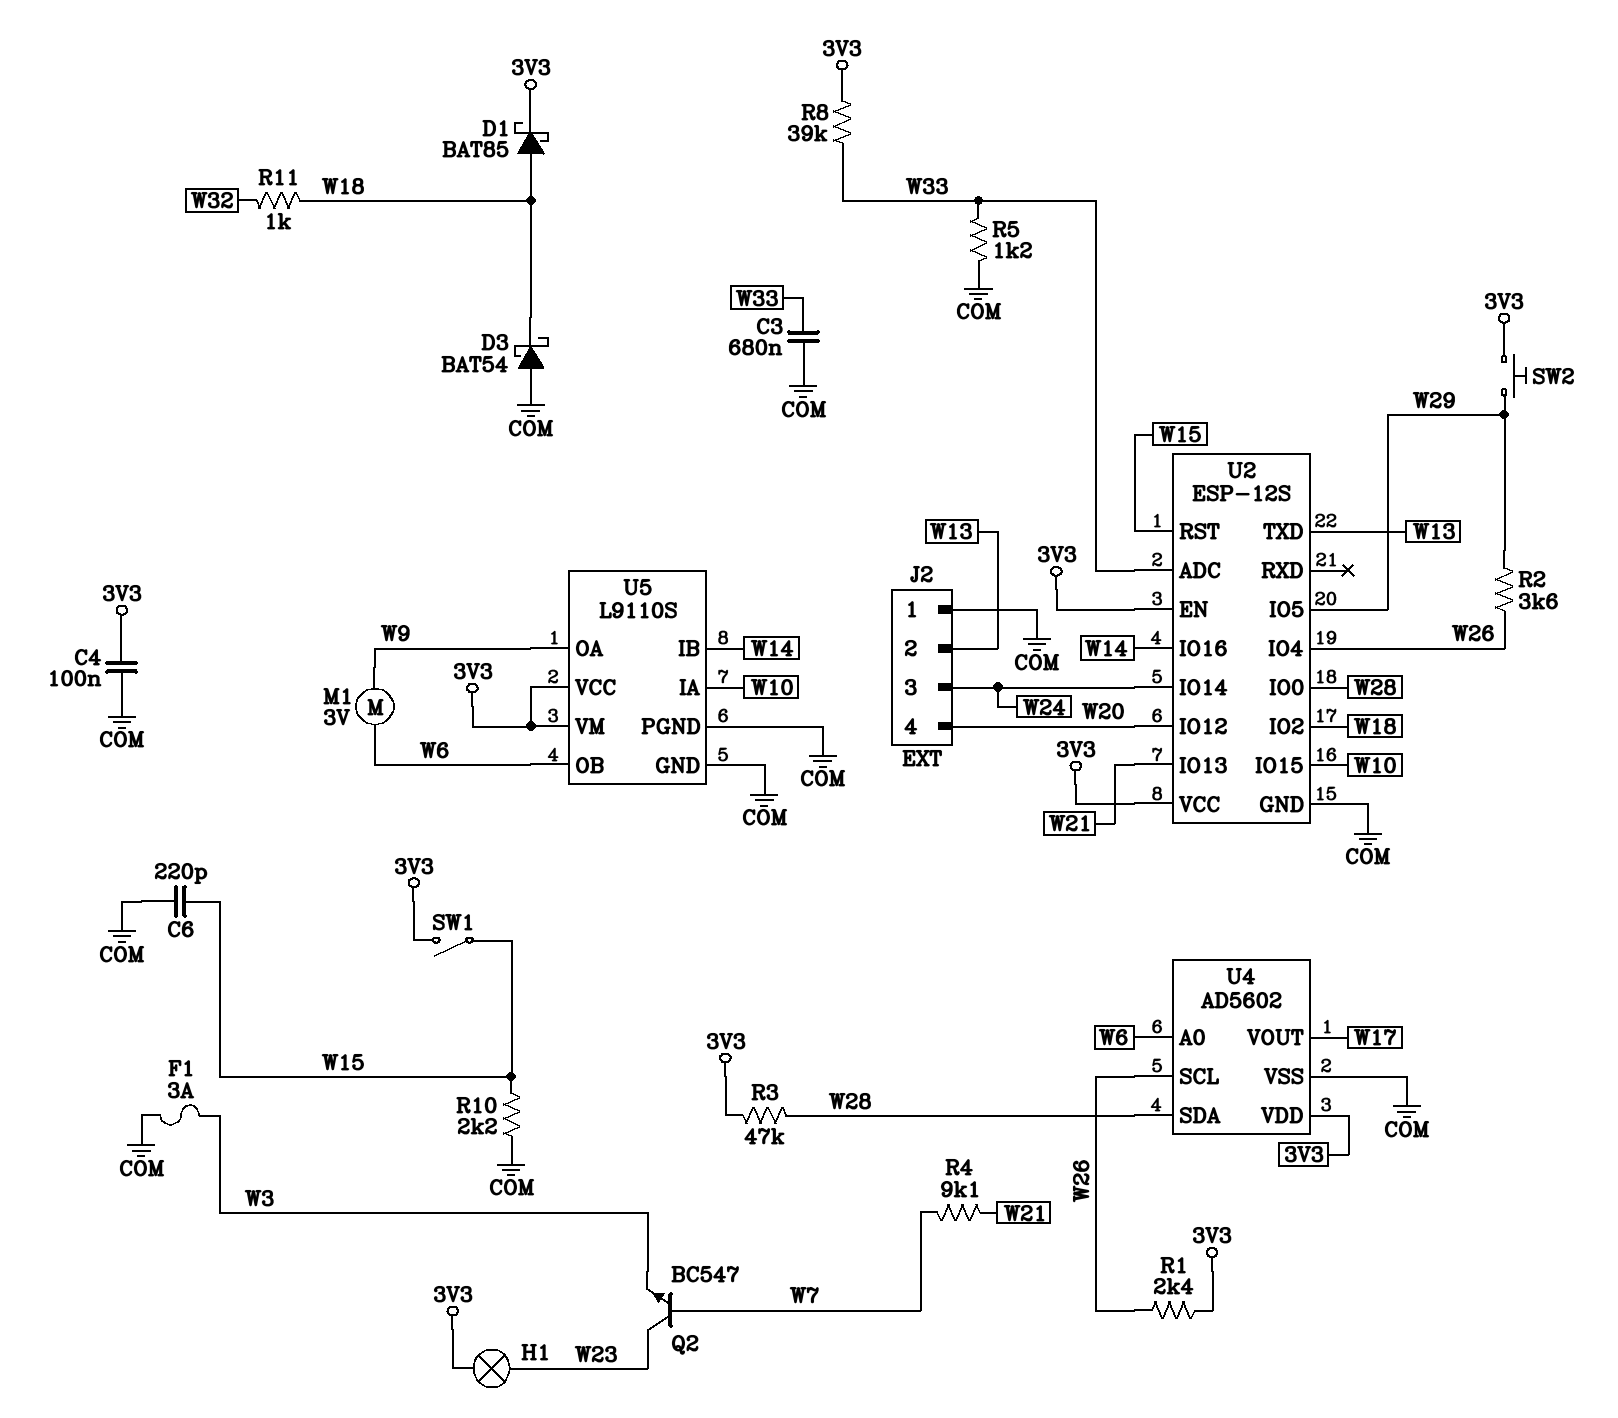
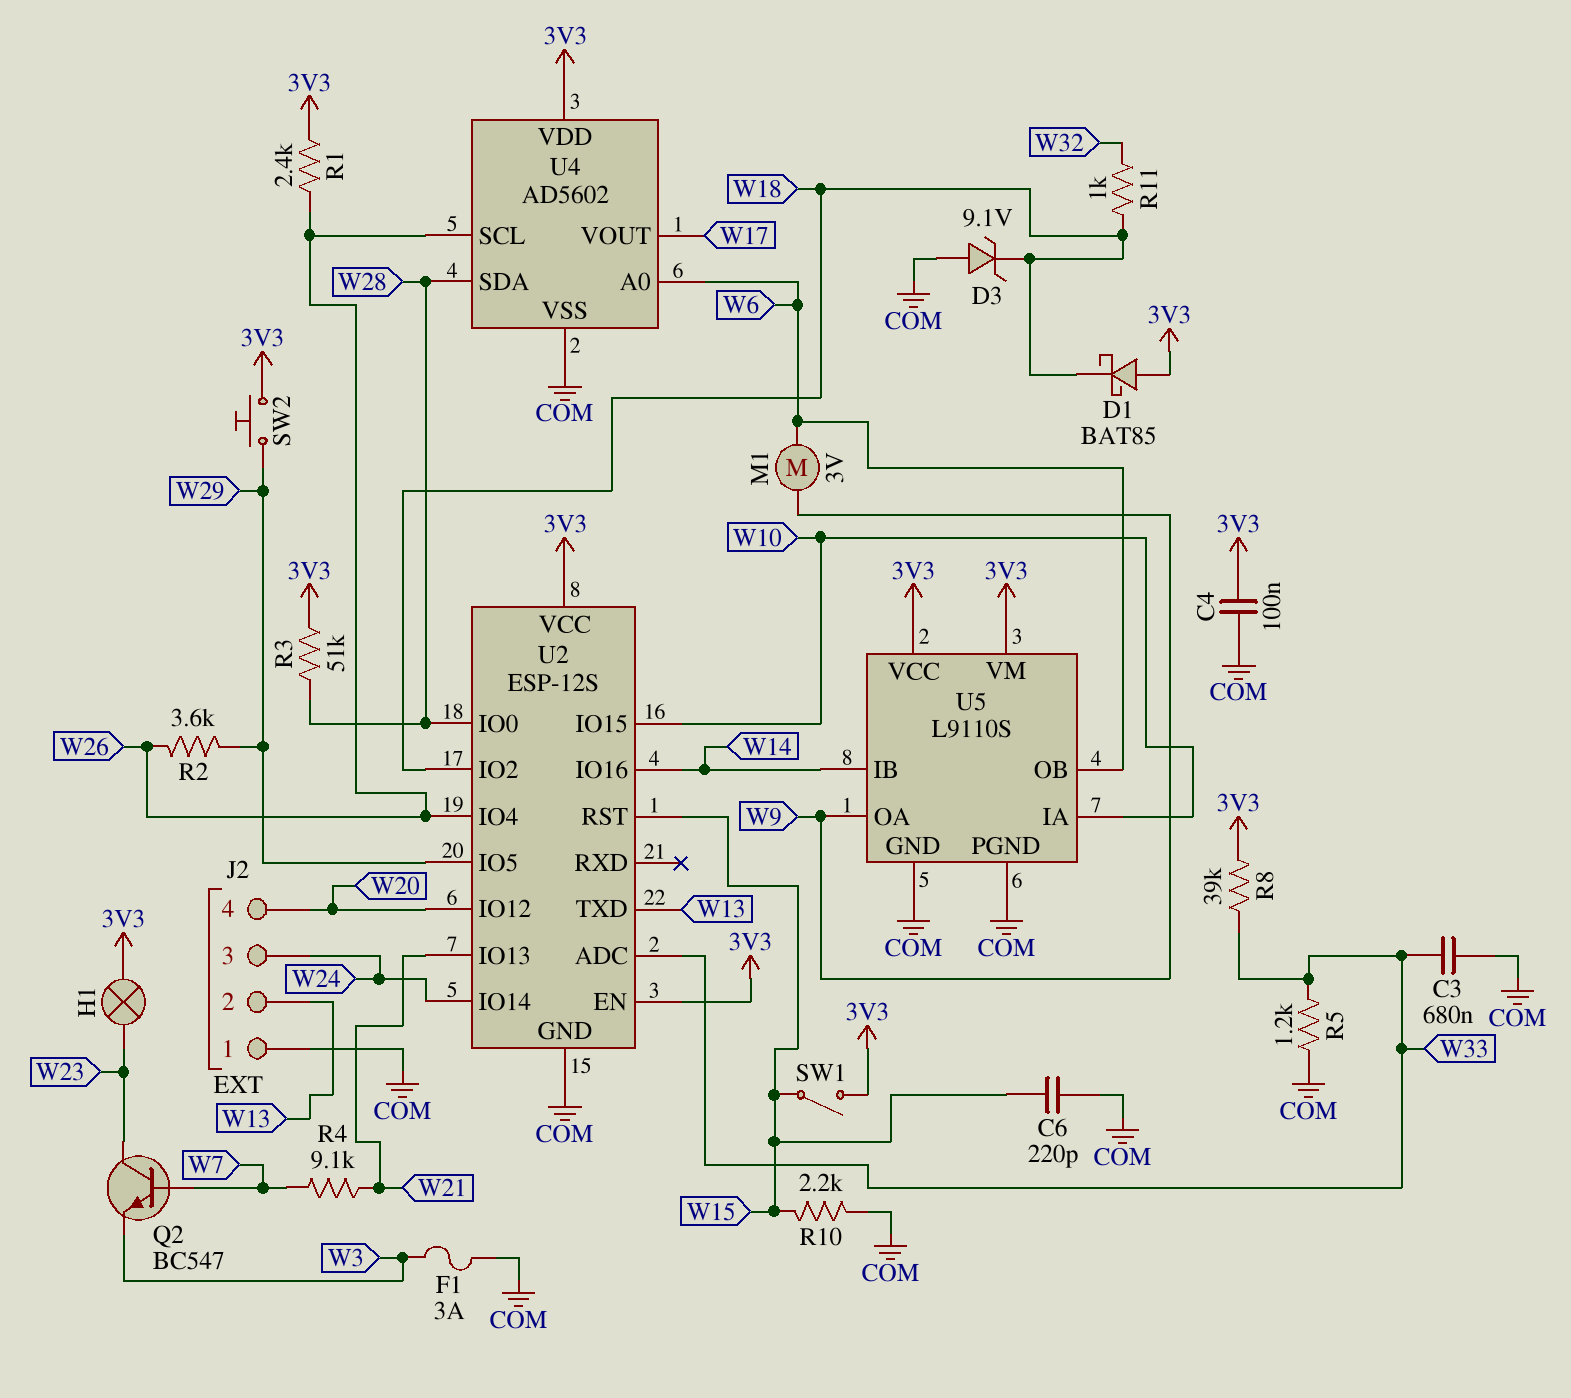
D1: schottky BAT85 (A W18, K 3V3) -> schottky BAT85 (A 3V3, K W18)
D3: schottky BAT54 (A COM, K W18) -> zener 9.1V (A COM, K W18)
R3: 47k (3V3, W28) -> 51k (3V3, W28)

